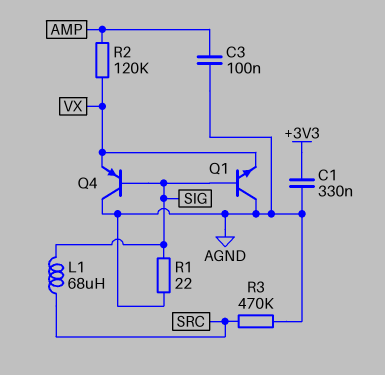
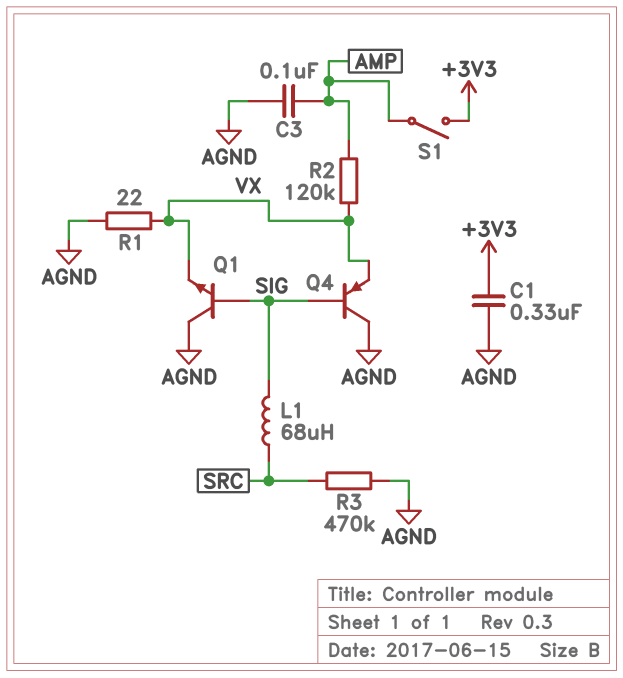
R1: 22 (AGND, SIG) -> 22 (AGND, VX)
S1: none -> switch (+3V3, AMP)

